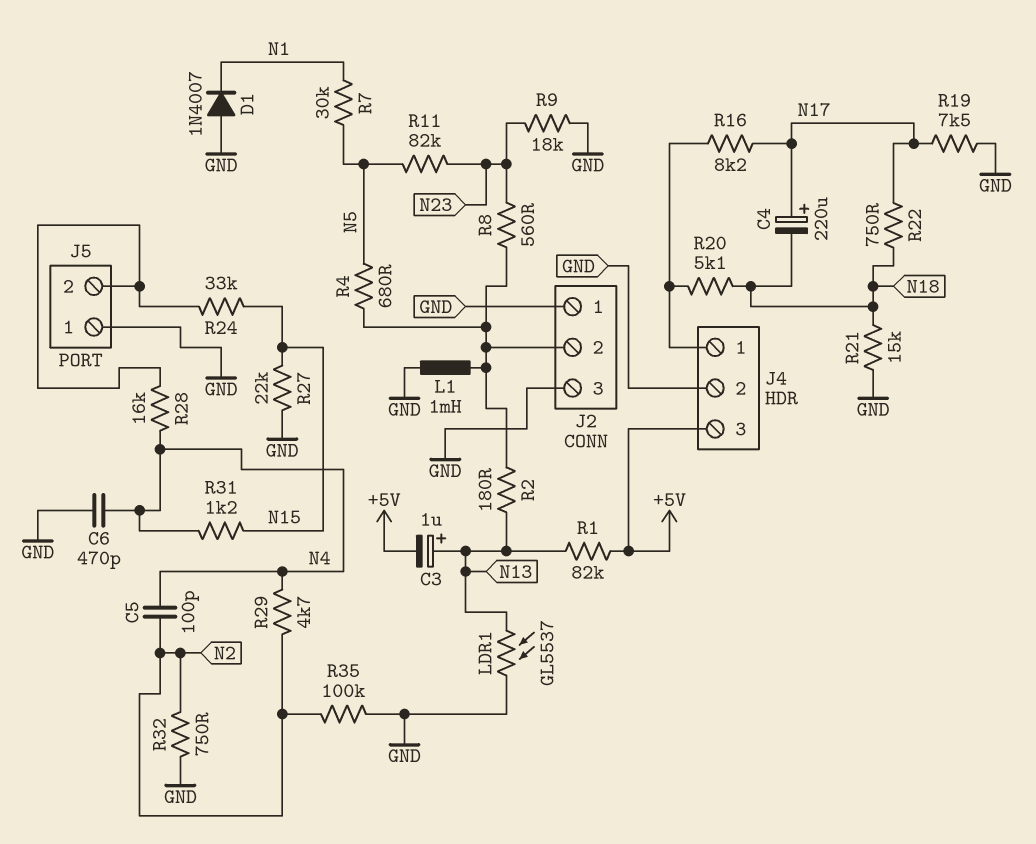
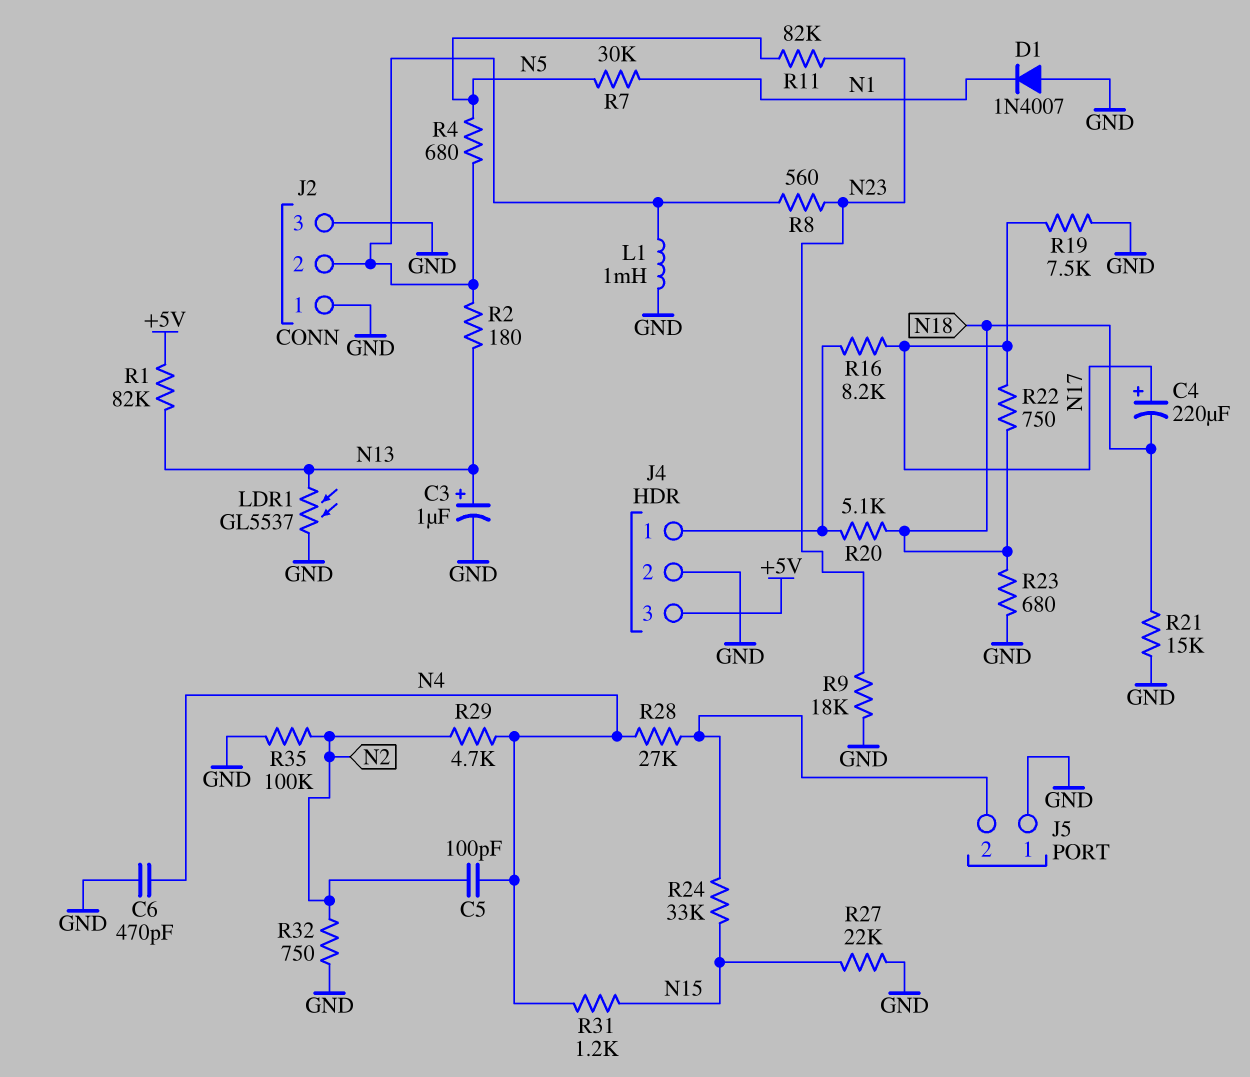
C3: 1uF (plus N13, minus +5V) -> 1uF (plus N13, minus GND)
R23: none -> 680 (GND, N18)
R28: 16k (J5/2, N4) -> 27k (J5/2, N4)

